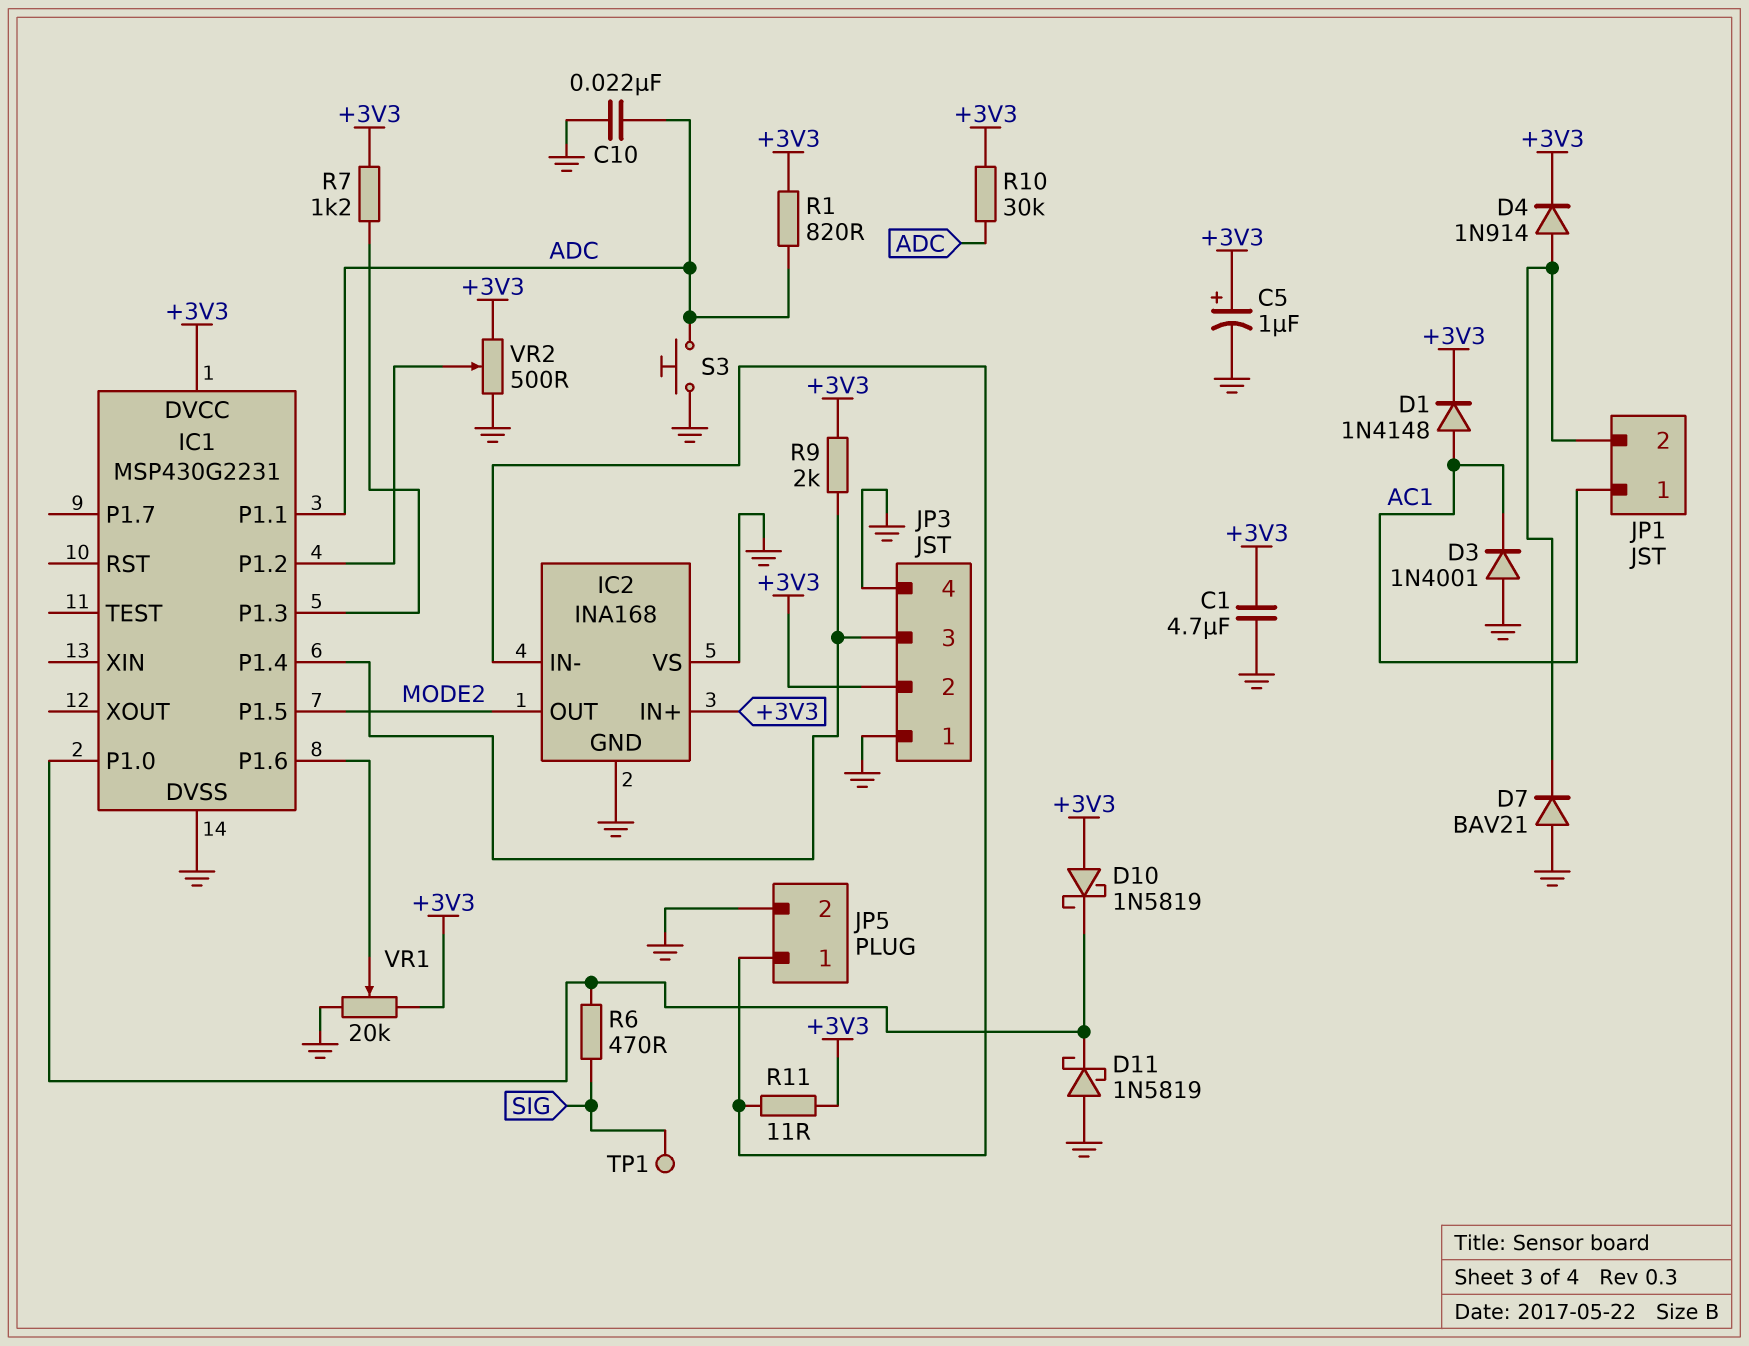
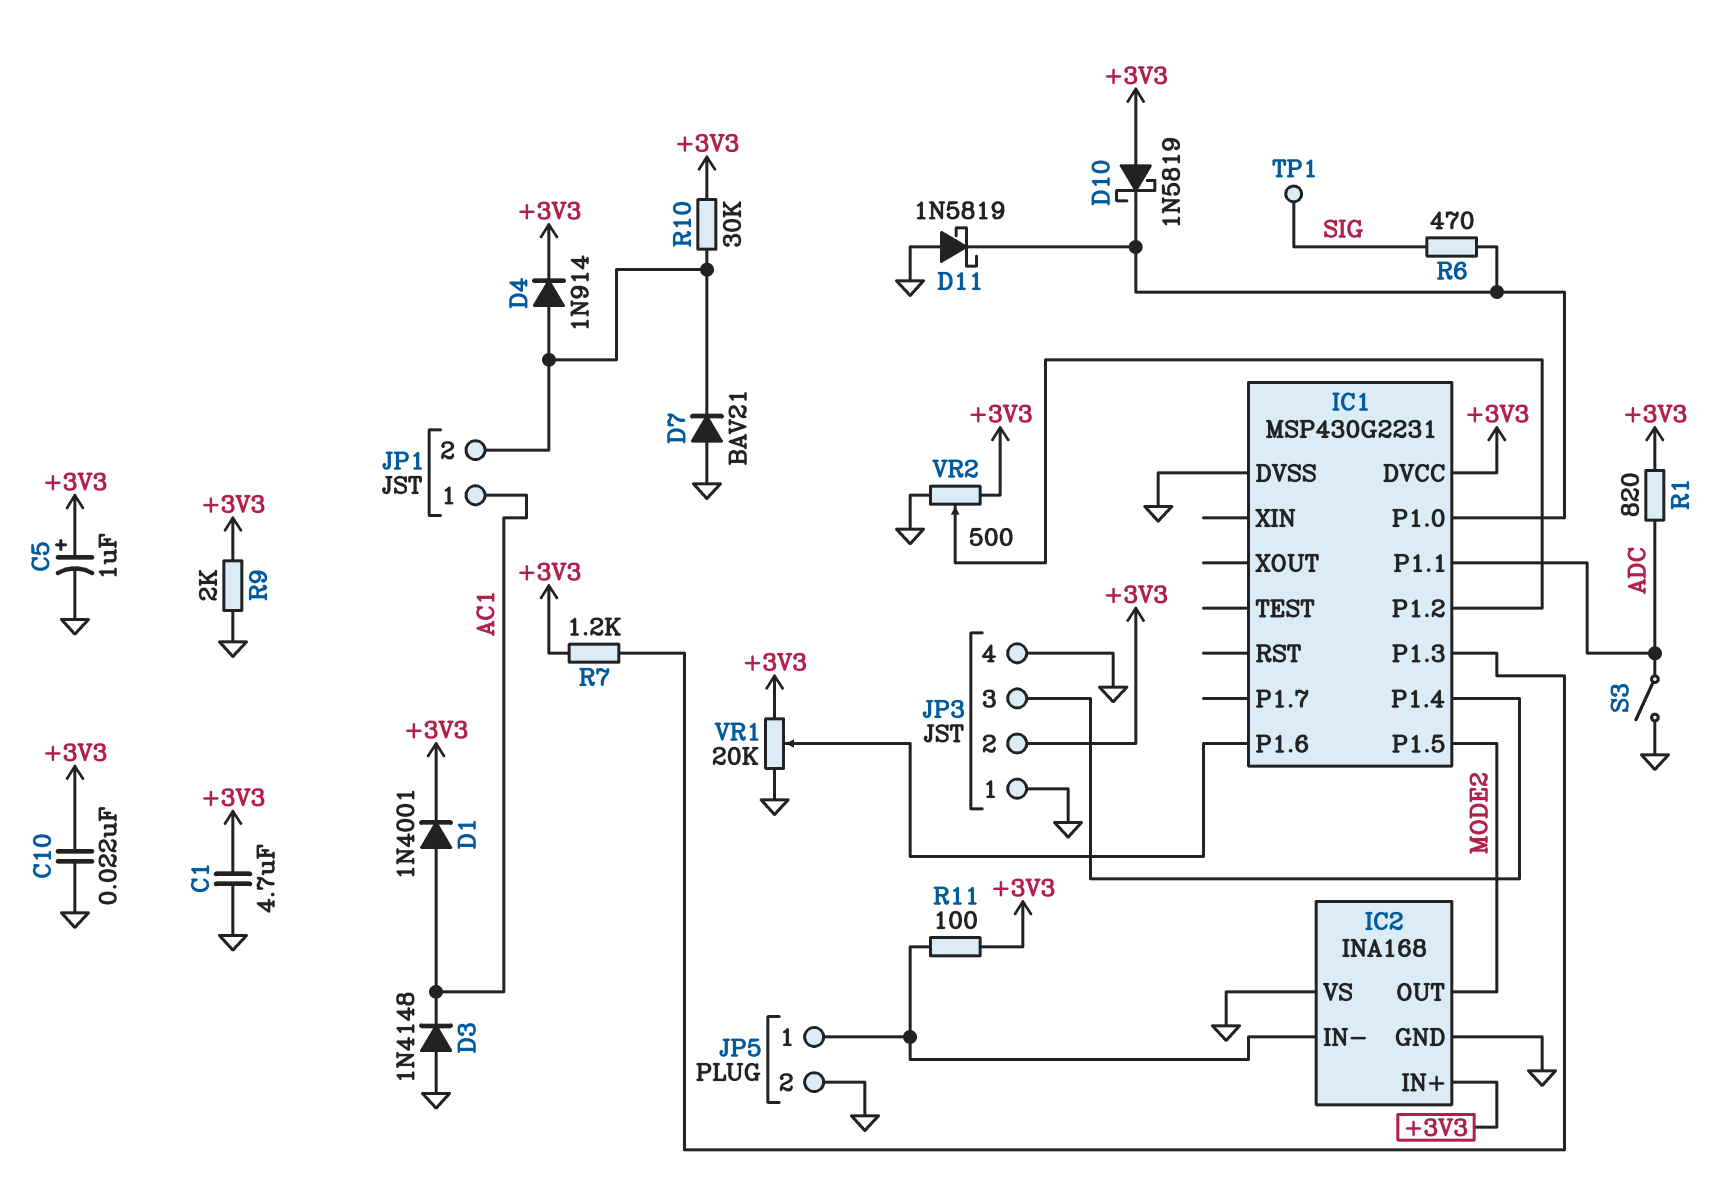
C10: 22nF (ADC, GND) -> 22nF (+3V3, GND)
D1: diode 1N4148 (A AC1, K +3V3) -> diode 1N4001 (A AC1, K +3V3)
D3: diode 1N4001 (A GND, K AC1) -> diode 1N4148 (A GND, K AC1)
R9: 2k (+3V3, IC1/P1.4) -> 2k (+3V3, GND)
R10: 30k (+3V3, ADC) -> 30k (+3V3, JP1/2)
R11: 11 (+3V3, IC2/IN-) -> 100 (+3V3, IC2/IN-)
S3: button (ADC, GND) -> switch (ADC, GND)

